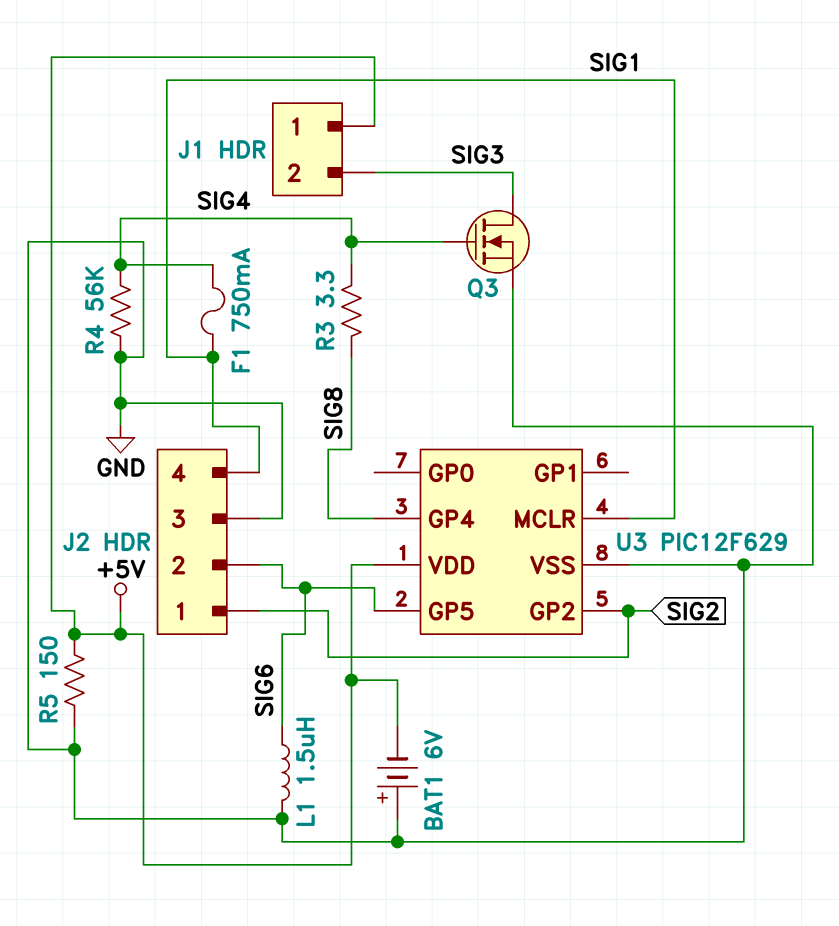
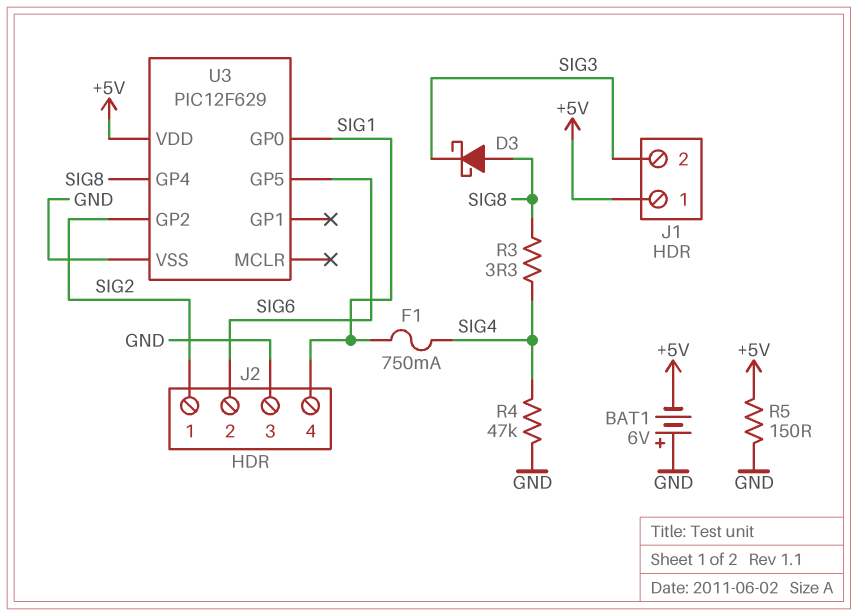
D3: none -> schottky (A SIG8, K SIG3)
L1: 1.5uH (GND, SIG6) -> none
Q3: NMOS (G SIG4, D SIG3, S GND) -> none
R4: 56k (GND, SIG4) -> 47k (GND, SIG4)
U3 pin GP0: none -> SIG1
U3 pin MCLR: SIG1 -> none

